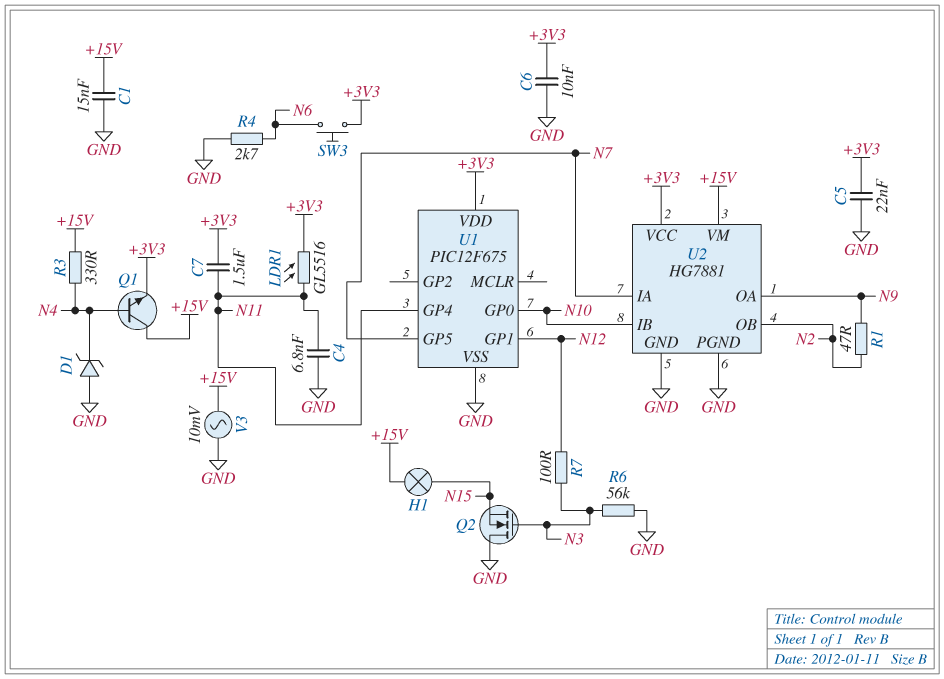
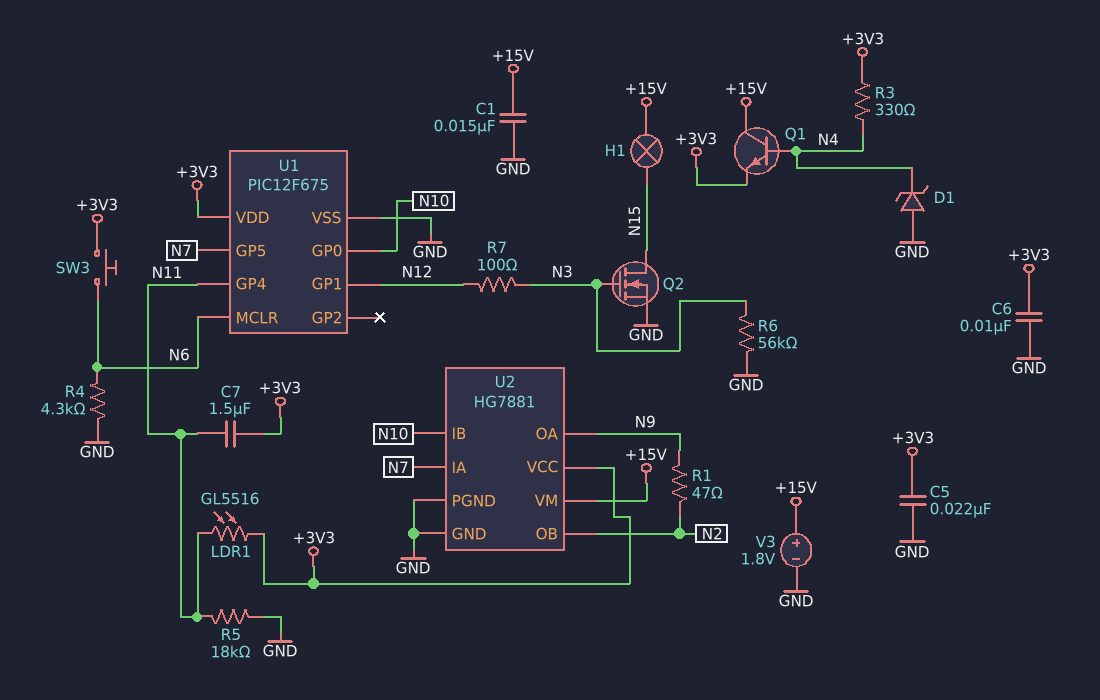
C4: 6.8nF (GND, N11) -> none
Q2: NMOS (G N3, D GND, S N15) -> NMOS (G N3, D N15, S GND)
R3: 330 (+15V, N4) -> 330 (+3V3, N4)
R4: 2.7k (GND, N6) -> 4.3k (GND, N6)
R5: none -> 18k (GND, N11)
U1 pin MCLR: none -> N6
V3: AC 10mV (+15V, GND) -> 1.8V (plus +15V, minus GND)

